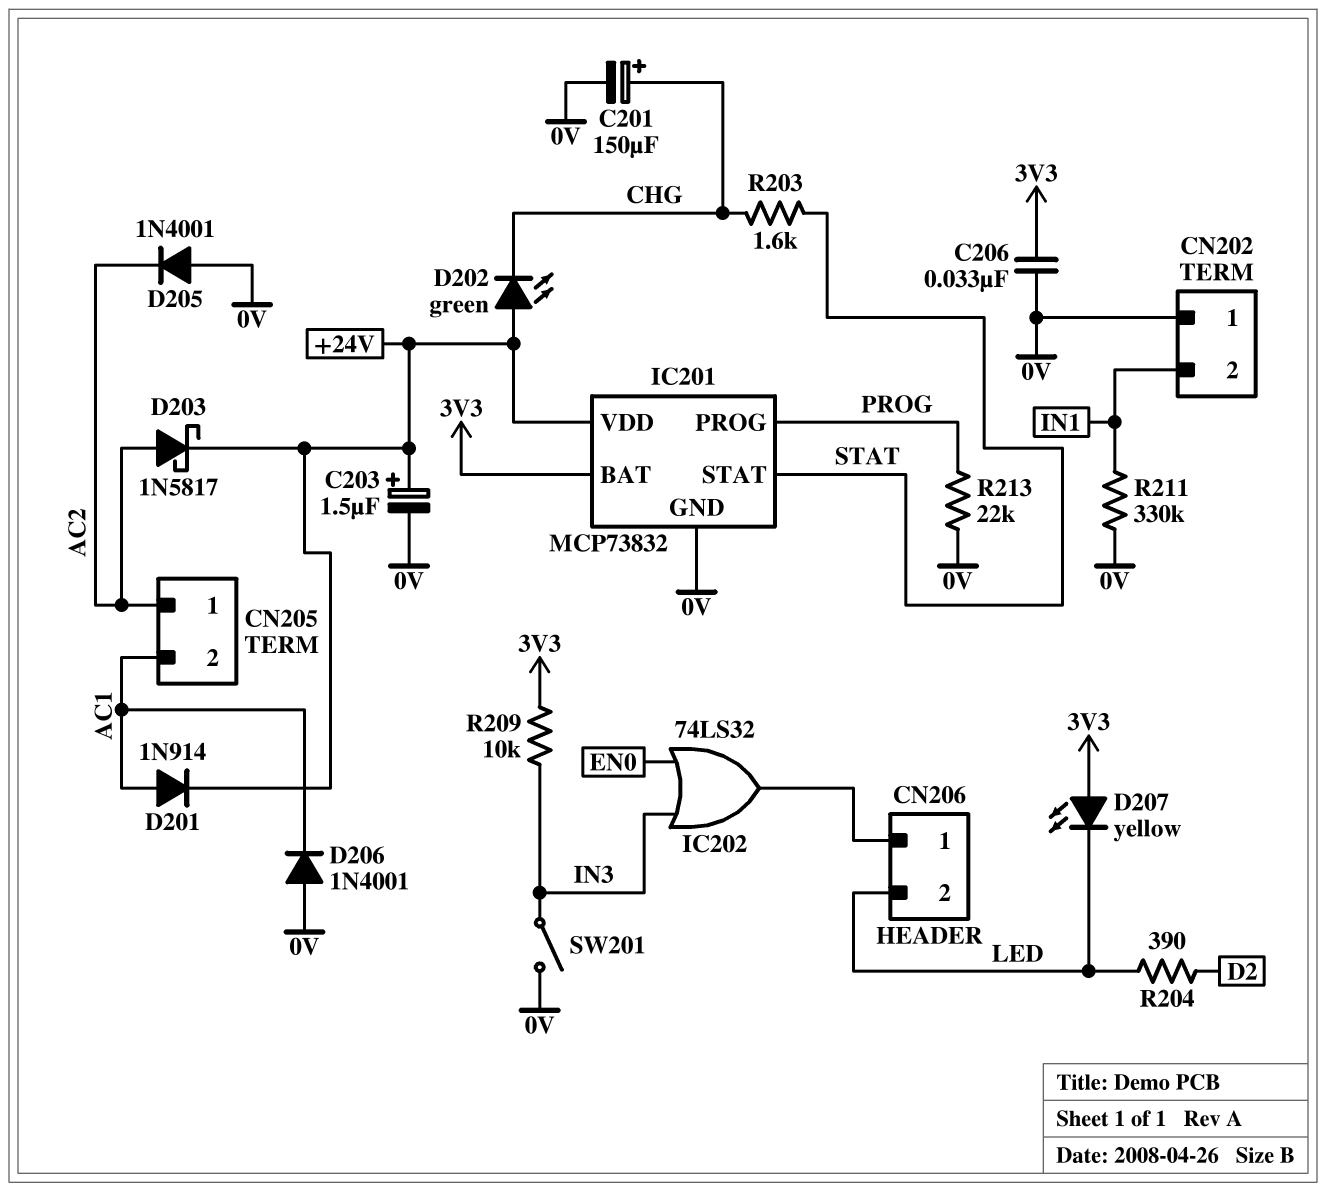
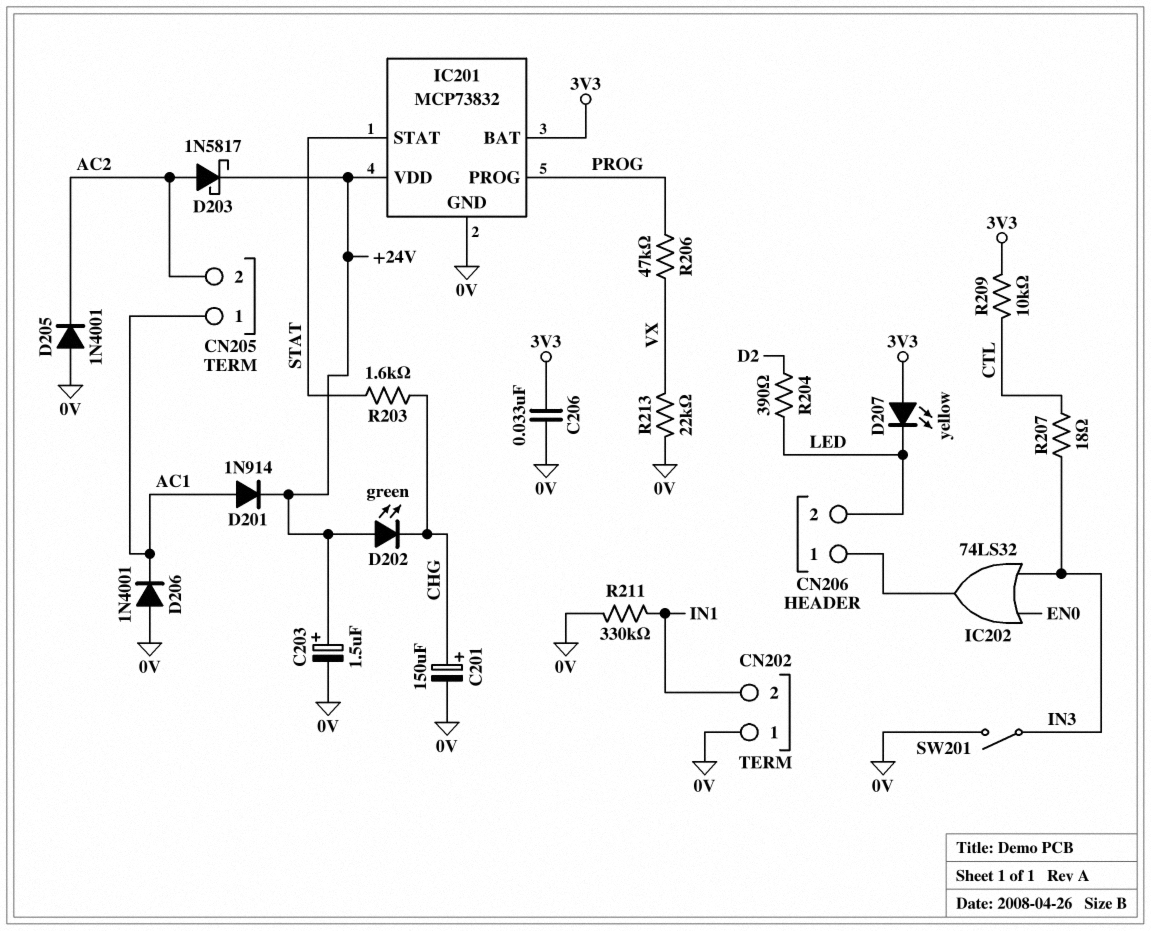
CN205 pin 1: AC2 -> AC1
CN205 pin 2: AC1 -> AC2
R206: none -> 47k (PROG, VX)
R207: none -> 18 (CTL, IN3)
R209: 10k (3V3, IN3) -> 10k (3V3, CTL)
R213: 22k (0V, PROG) -> 22k (0V, VX)

